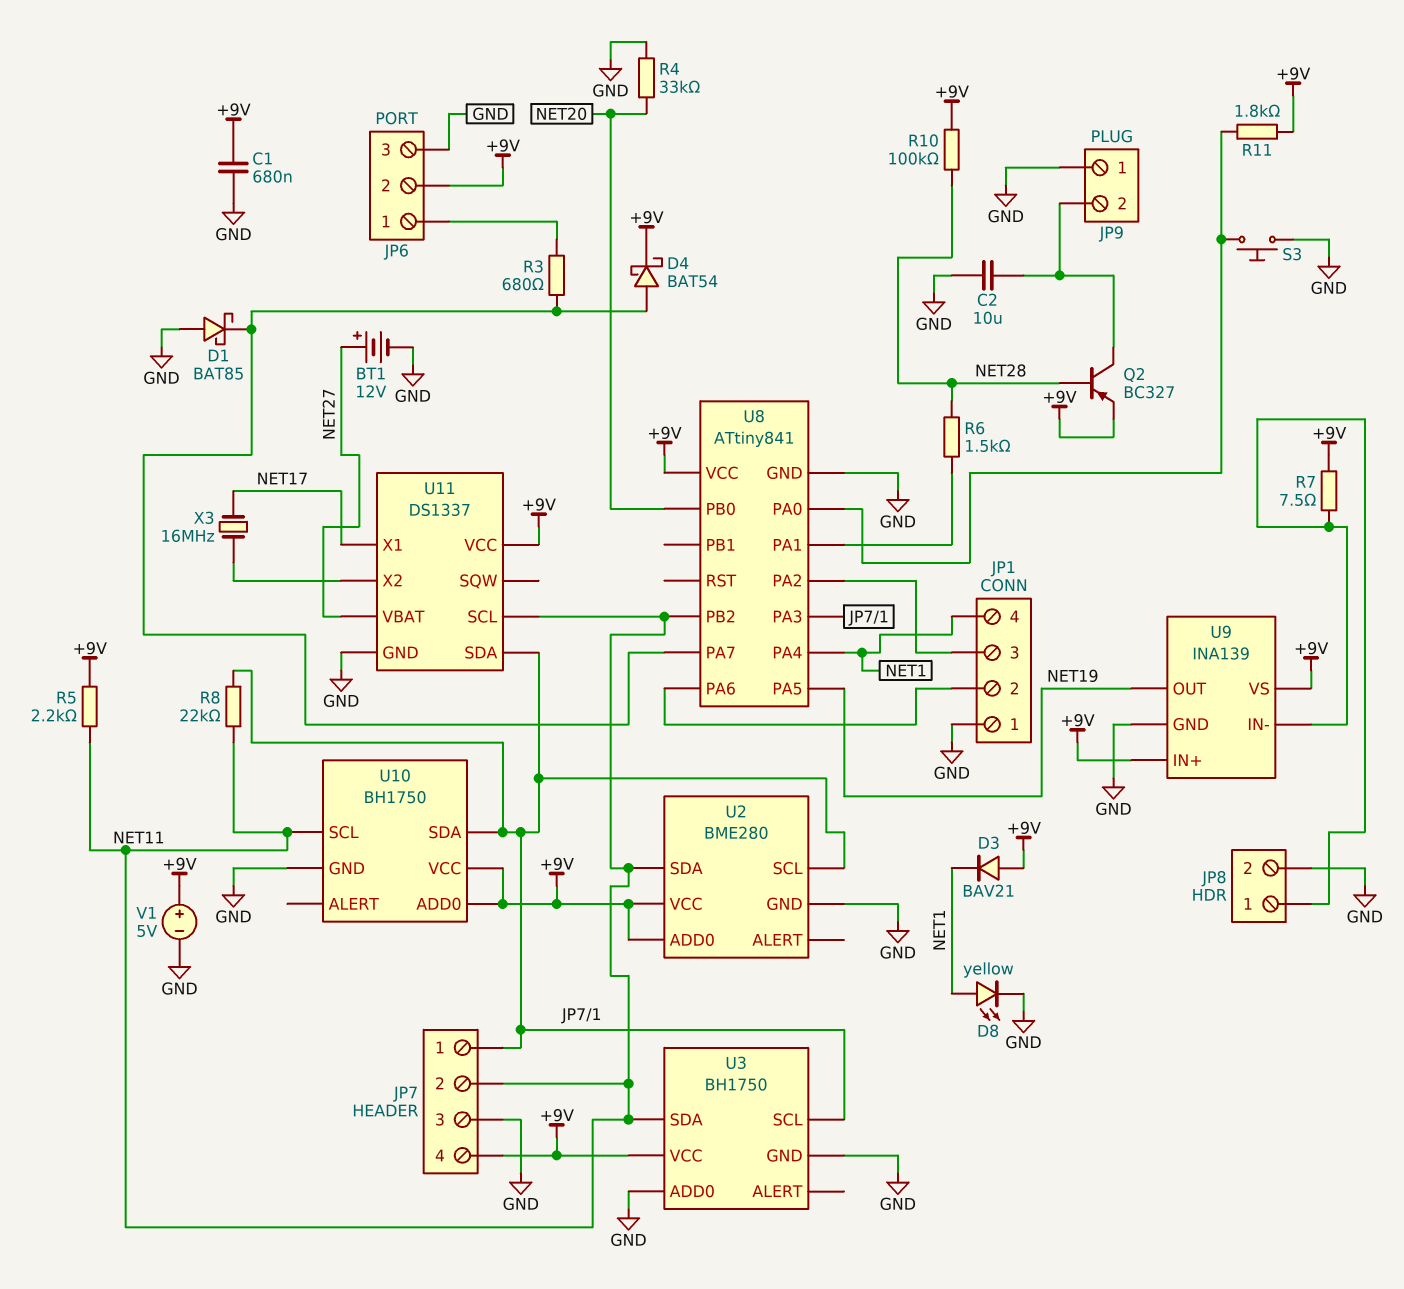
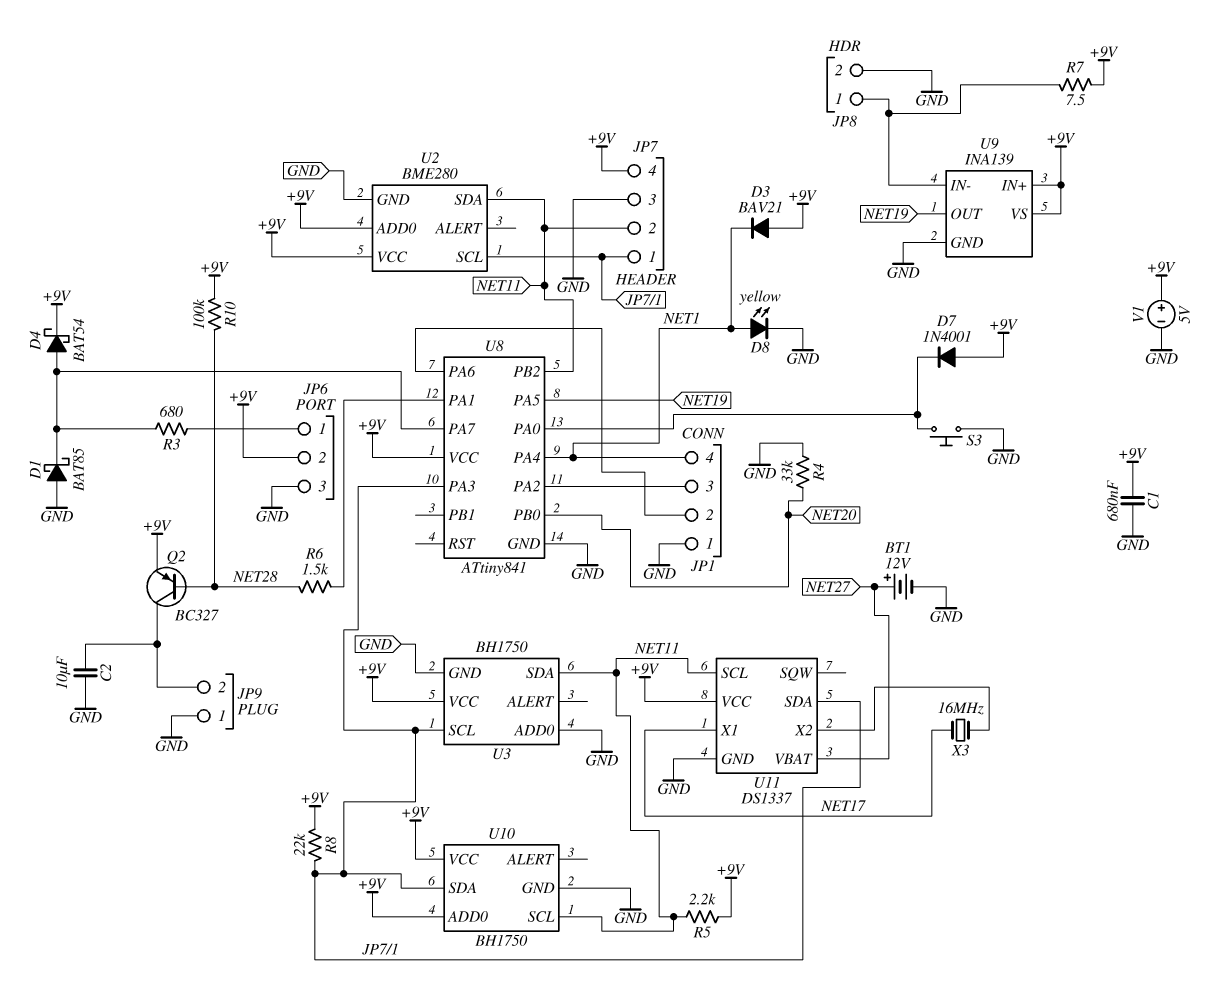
D7: none -> diode 1N4001 (A +9V, K U8/PA0)
R8: 22k (JP7/1, NET11) -> 22k (+9V, JP7/1)
R11: 1.8k (+9V, U8/PA0) -> none

